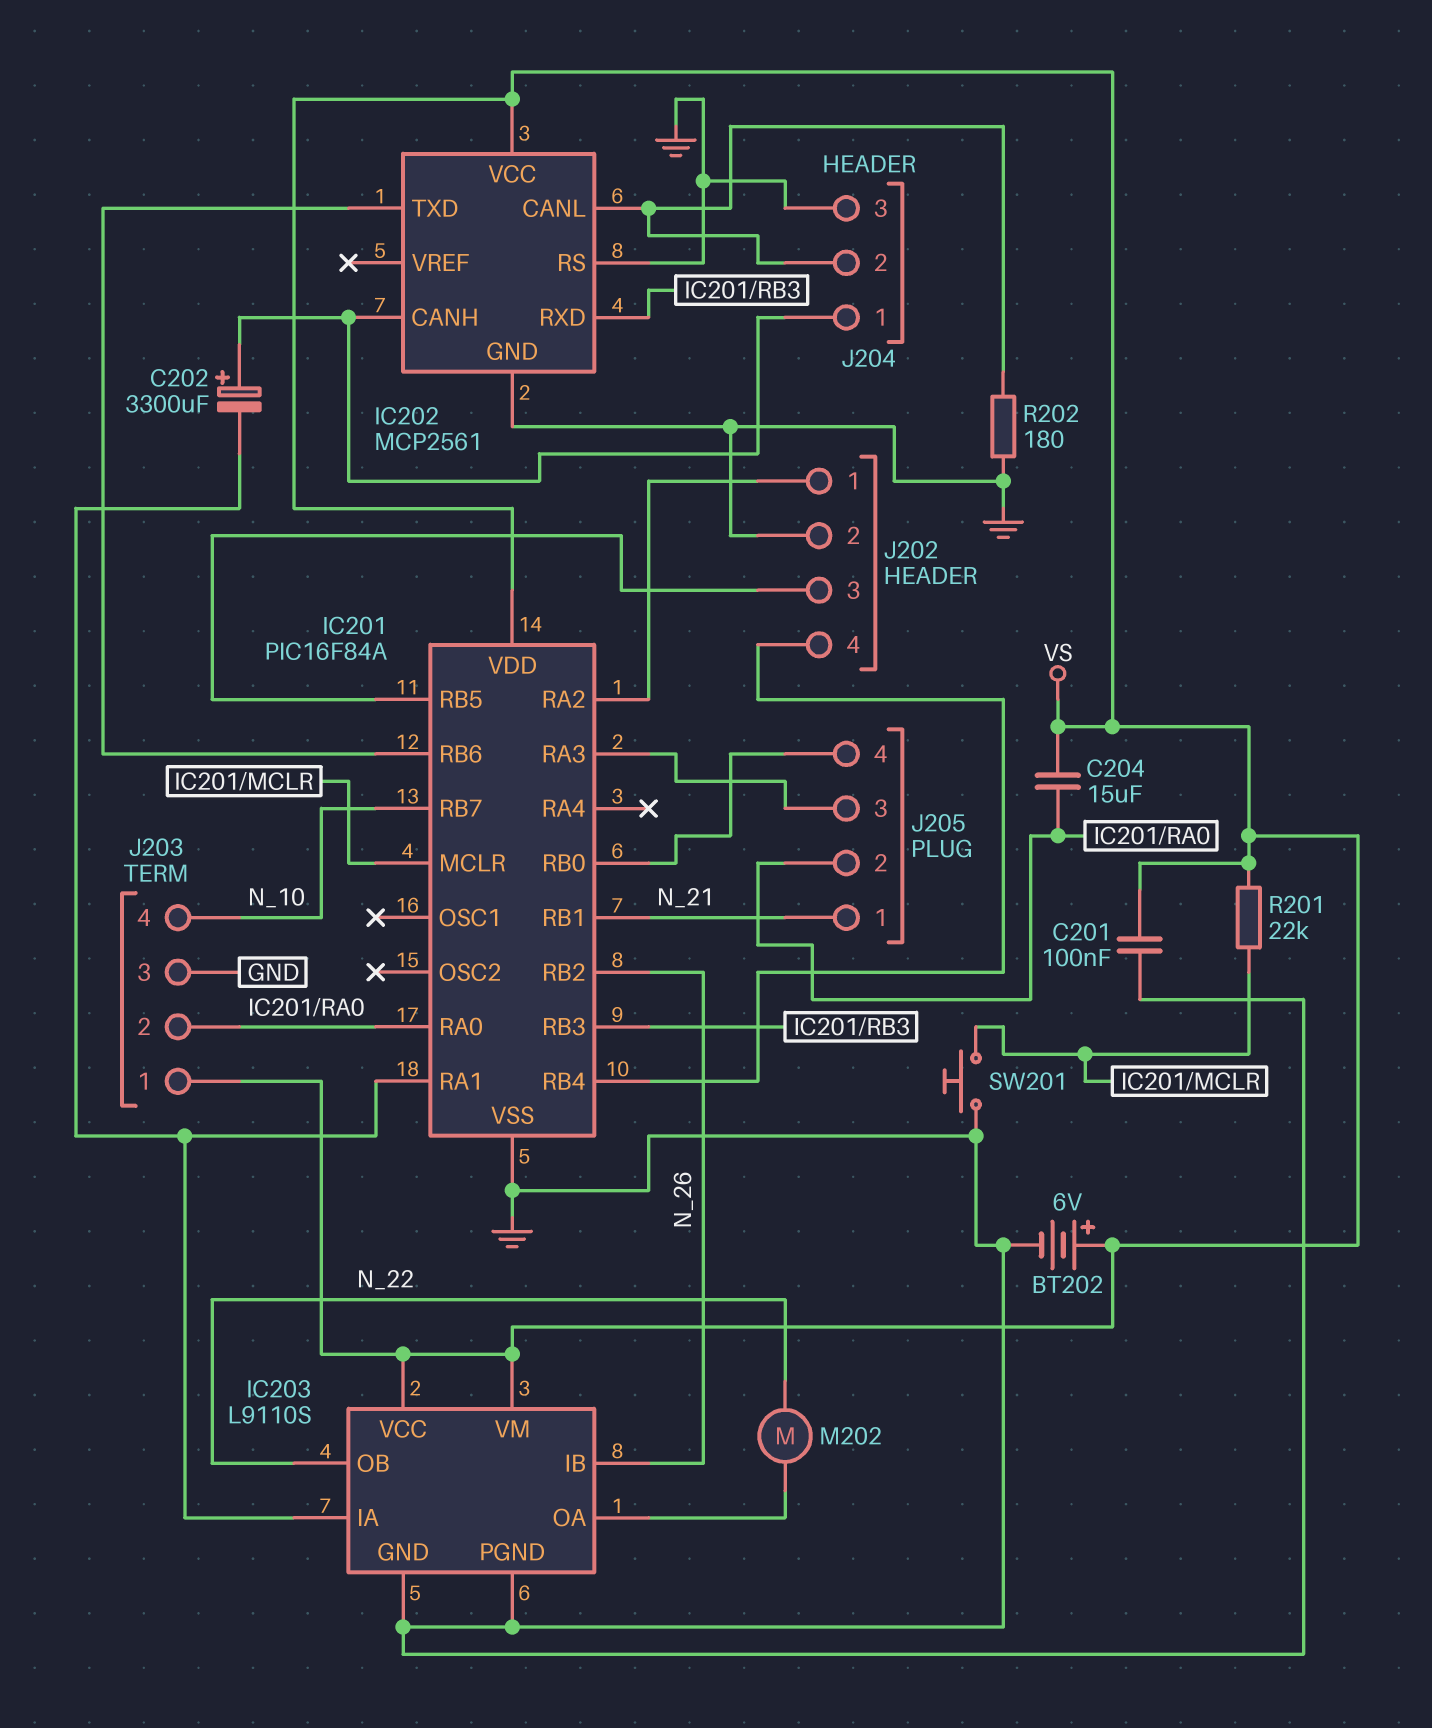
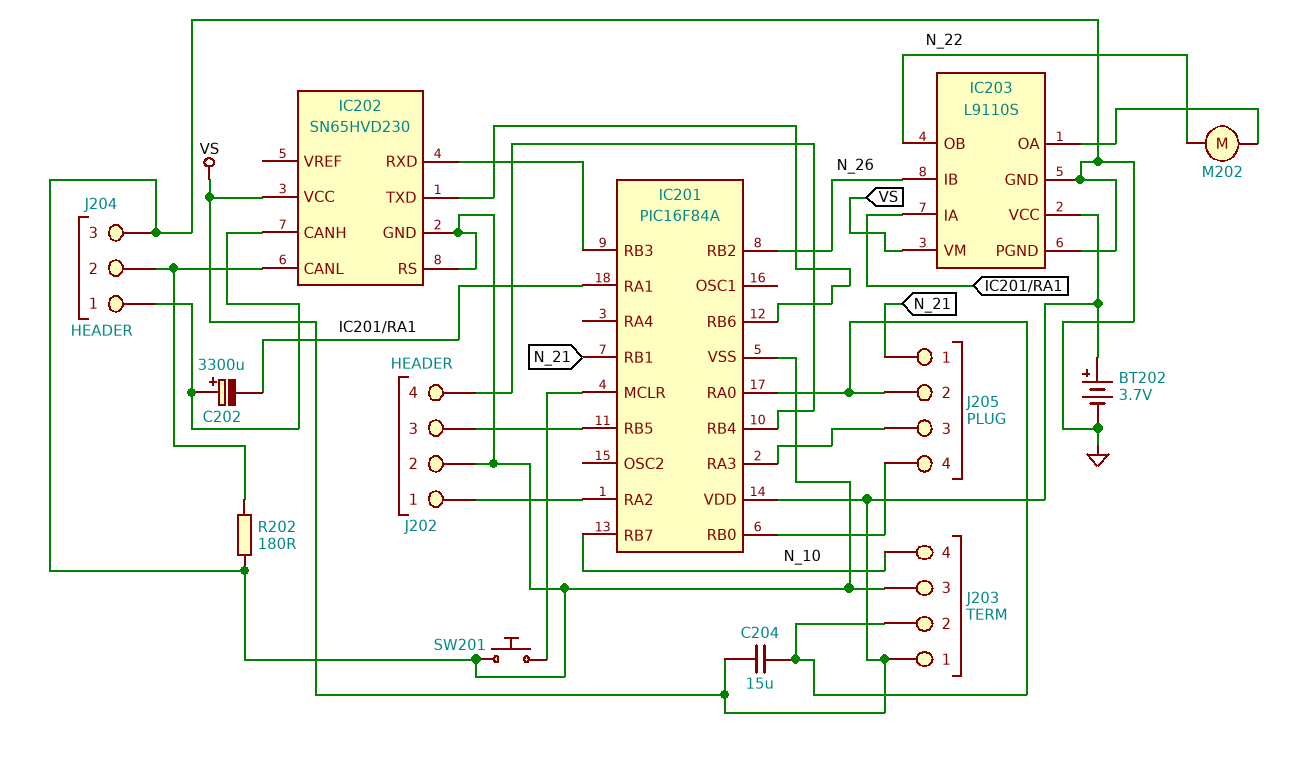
BT202: 6V (plus VS, minus GND) -> 3.7V (plus VS, minus GND)
C201: 100nF (GND, VS) -> none
IC202: MCP2561 -> SN65HVD230
R201: 22k (IC201/MCLR, VS) -> none

